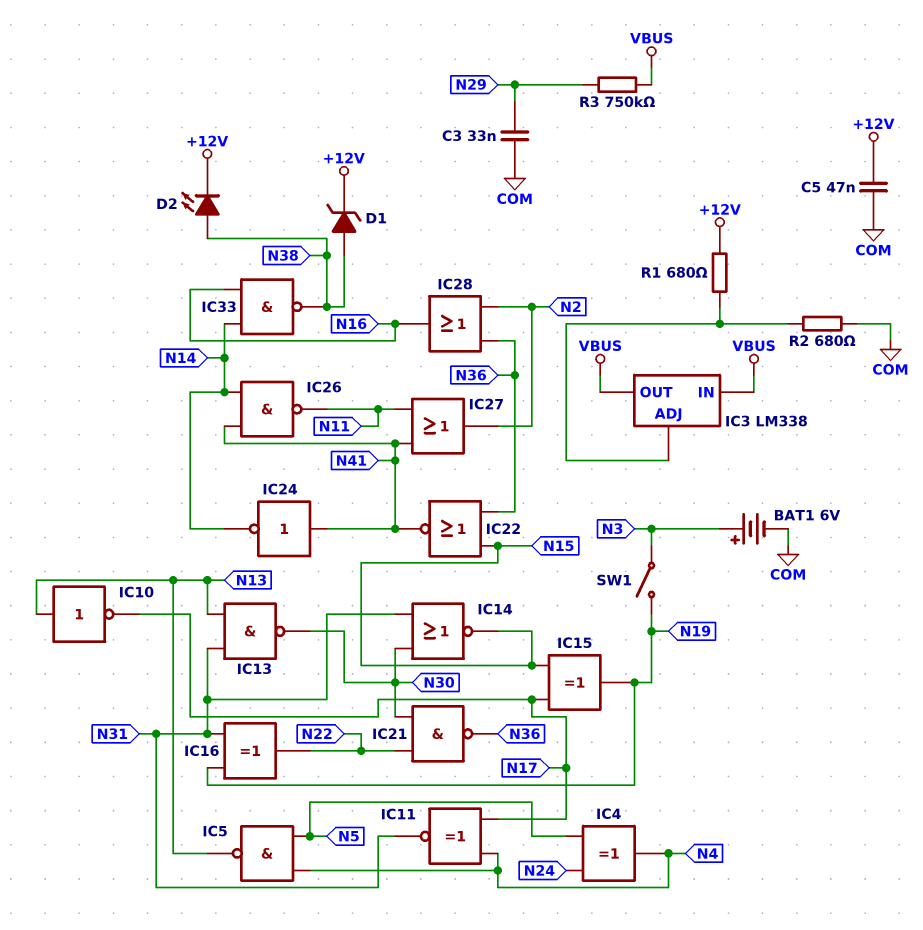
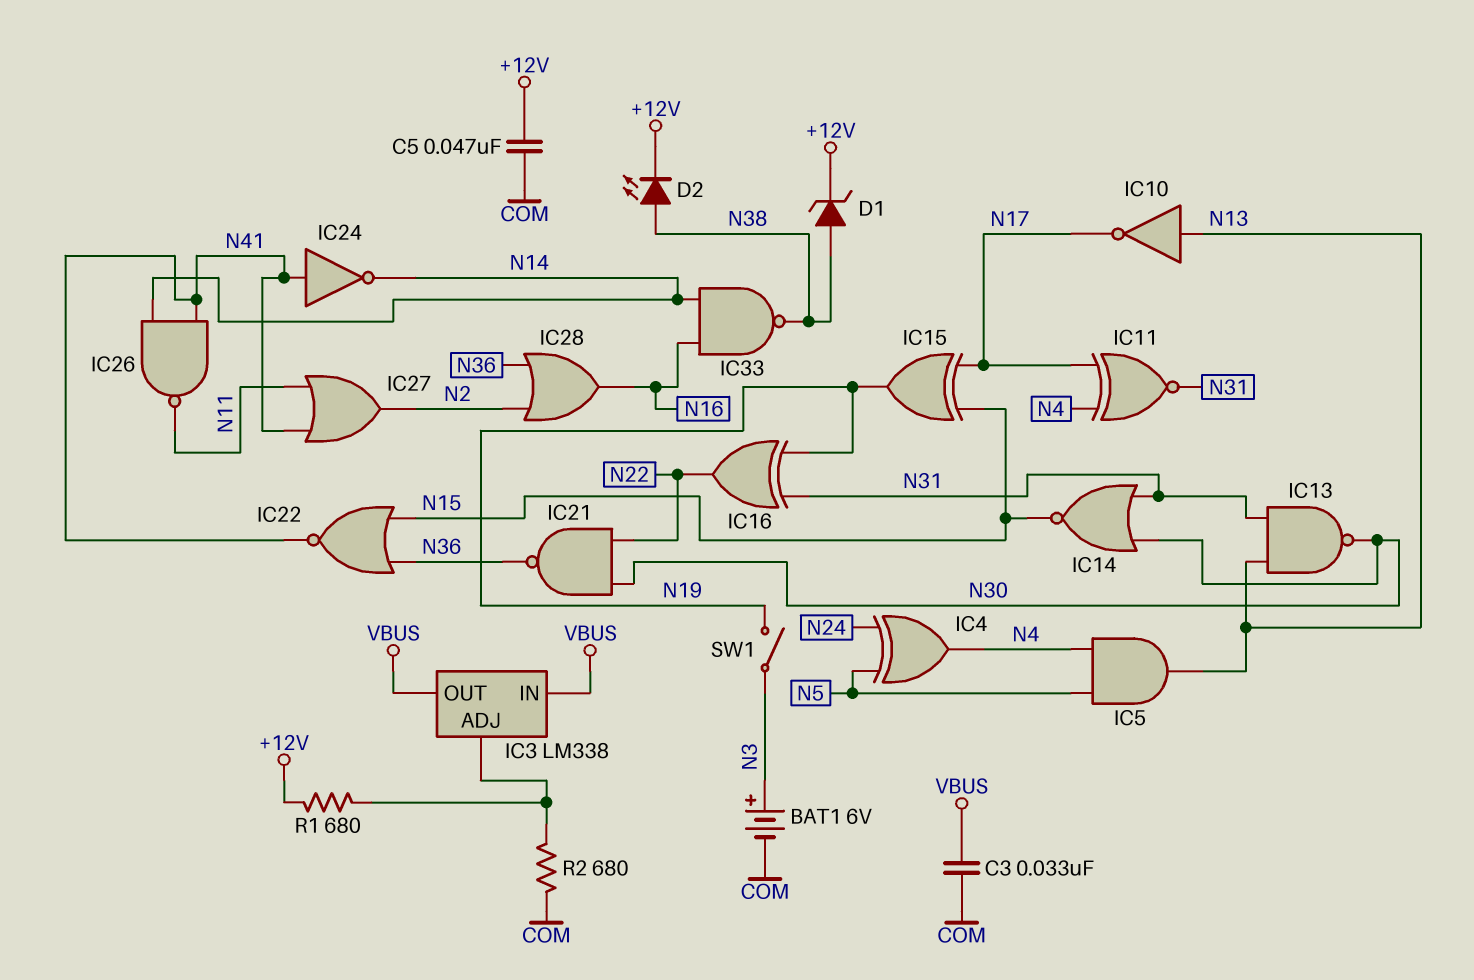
C3: 33nF (COM, N29) -> 33nF (COM, VBUS)
IC5: NAND (in N4, in N5, out N13) -> AND (in N4, in N5, out N13)
R3: 750k (N29, VBUS) -> none

